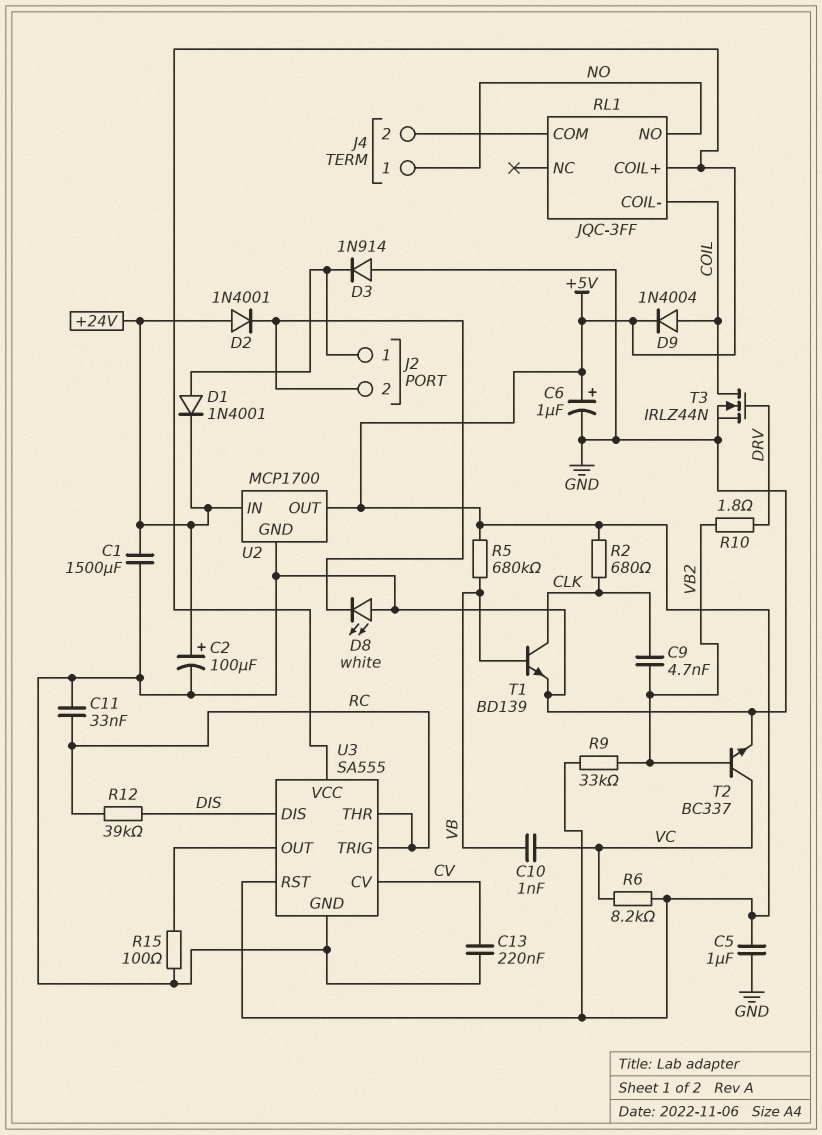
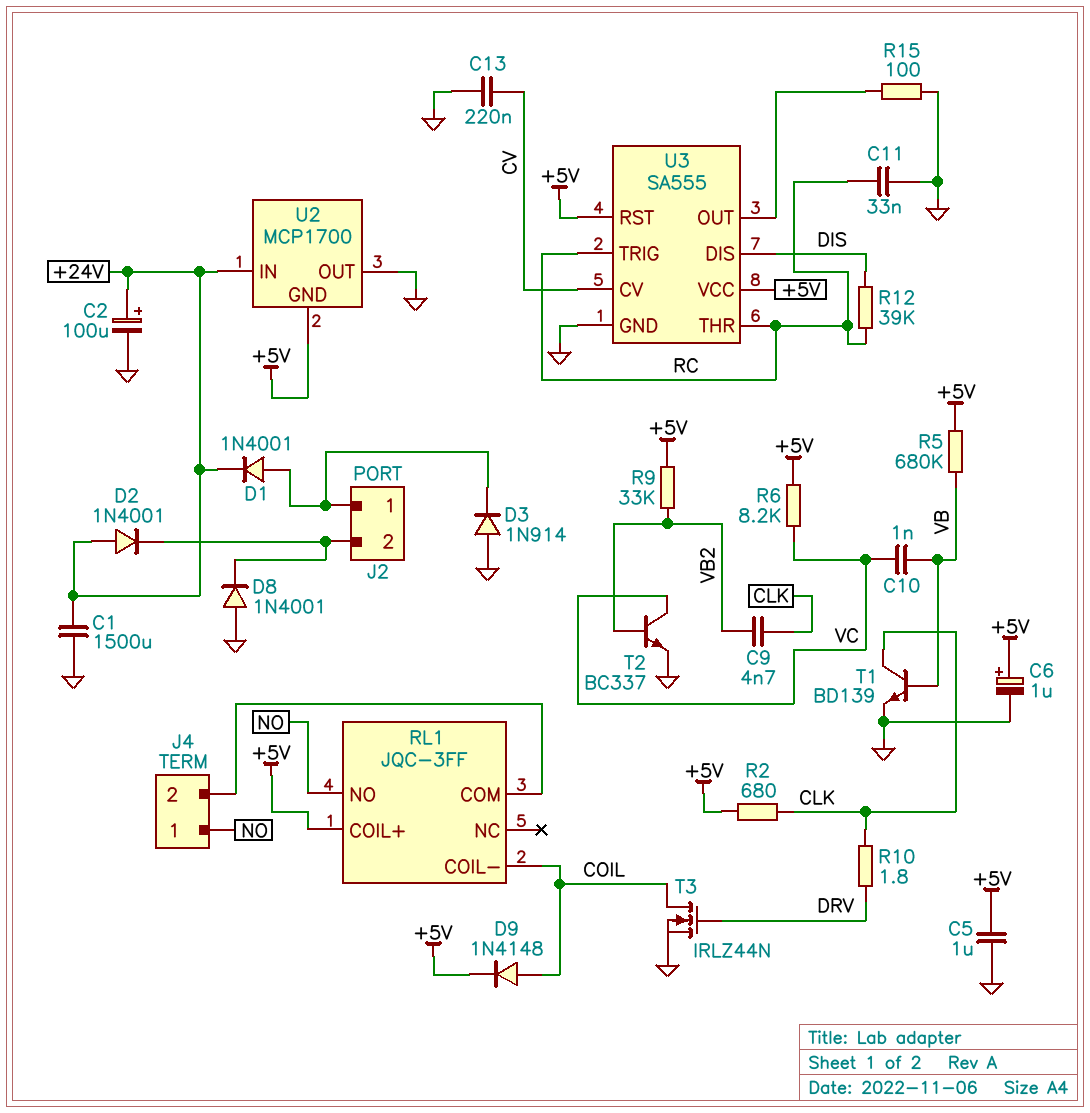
D8: LED white (A GND, K J2/2) -> diode 1N4001 (A GND, K J2/2)
D9: diode 1N4004 (A COIL, K +5V) -> diode 1N4148 (A COIL, K +5V)
R10: 1.8 (DRV, VB2) -> 1.8 (CLK, DRV)
U2 pin GND: GND -> +5V
U2 pin OUT: +5V -> GND

